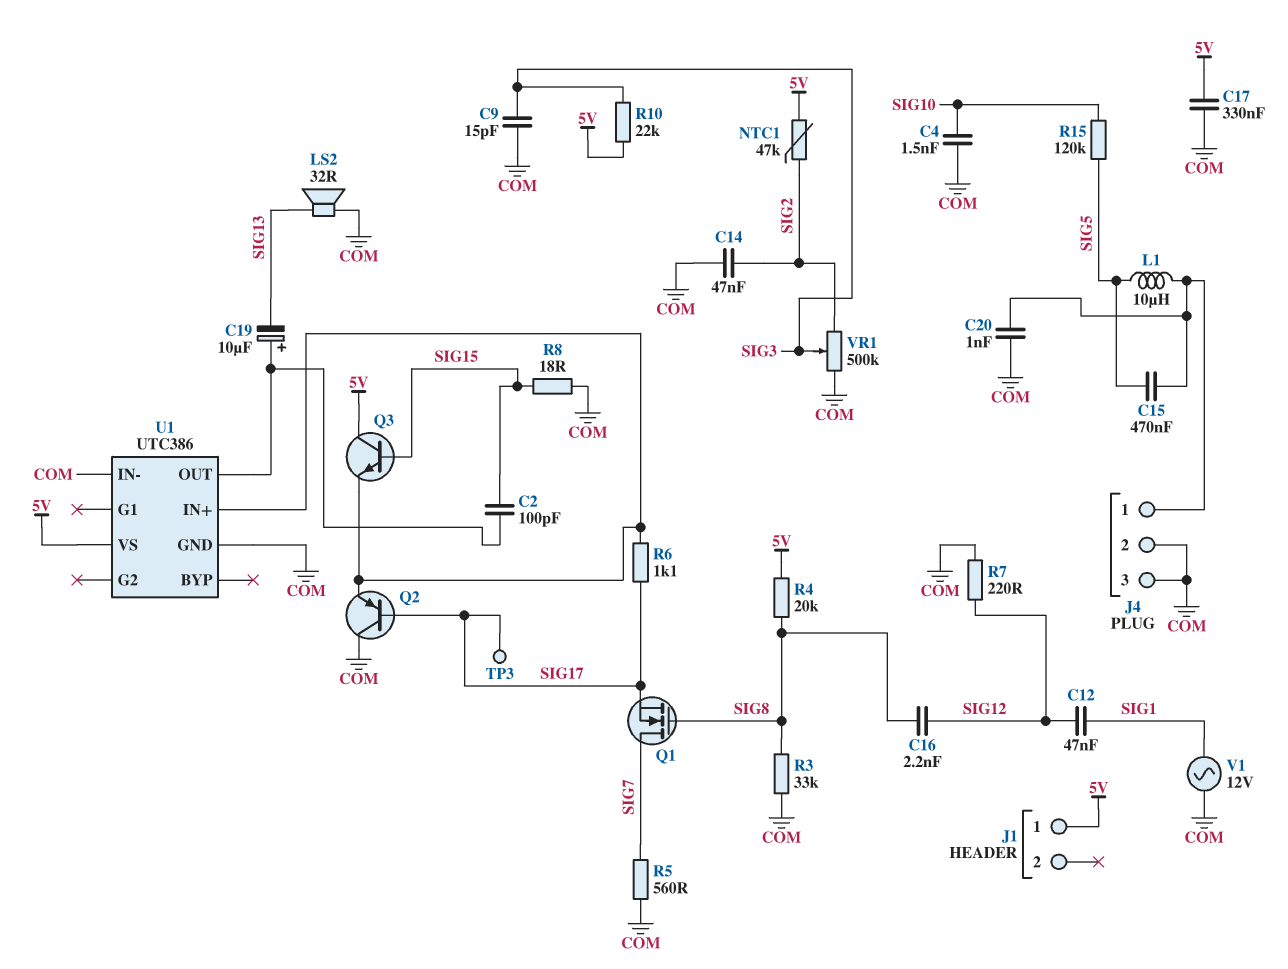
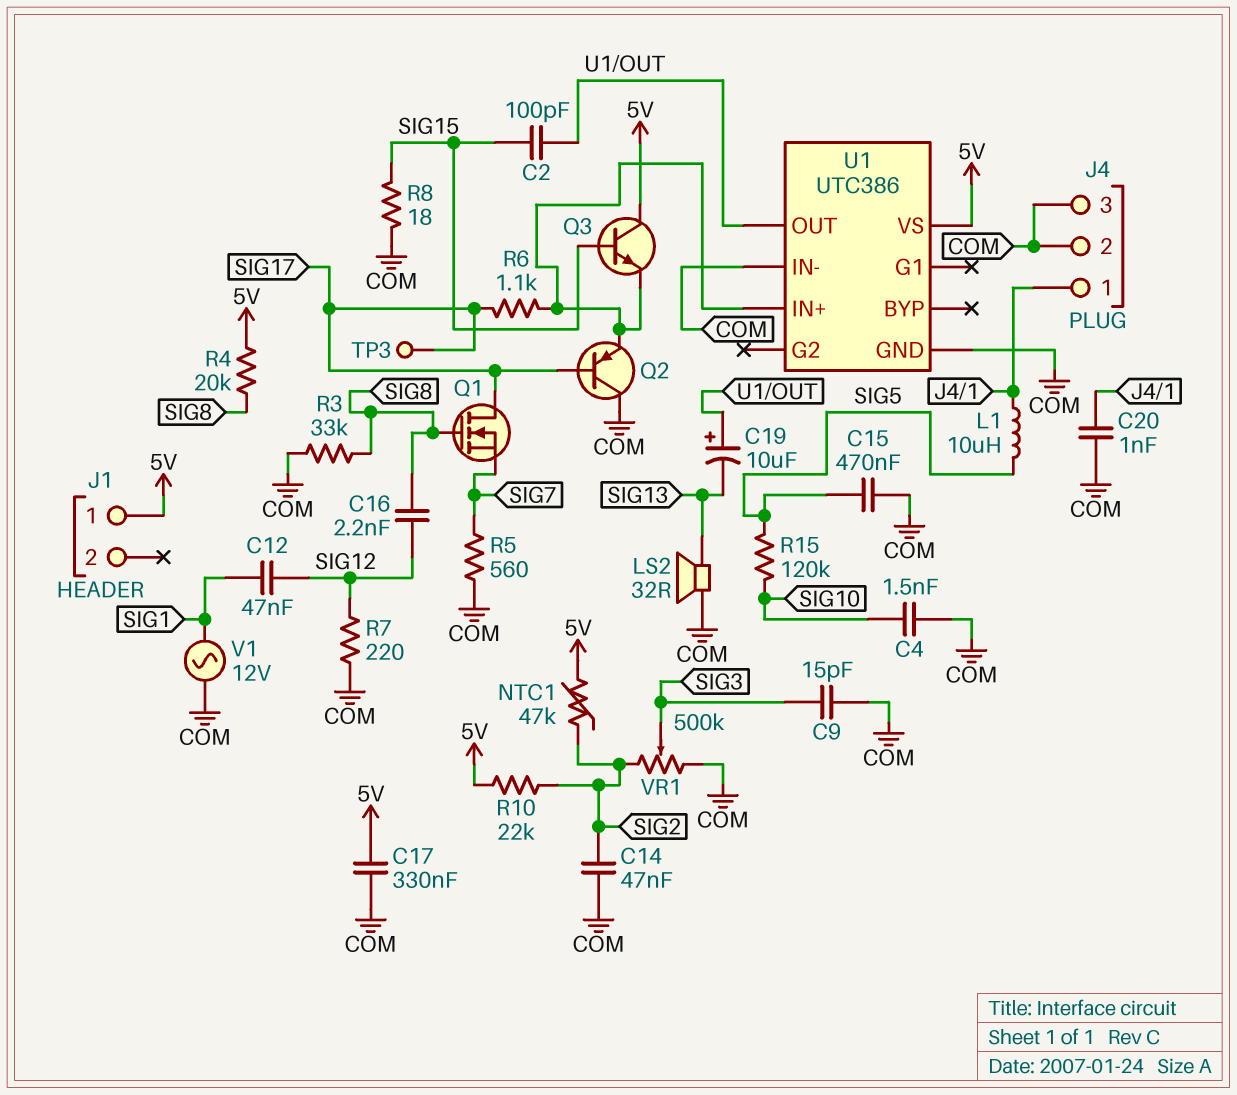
C15: 470nF (J4/1, SIG5) -> 470nF (COM, SIG5)
Q1: NMOS (G SIG8, D SIG7, S SIG17) -> NMOS (G SIG8, D SIG17, S SIG7)
R10: 22k (5V, SIG3) -> 22k (5V, SIG2)

